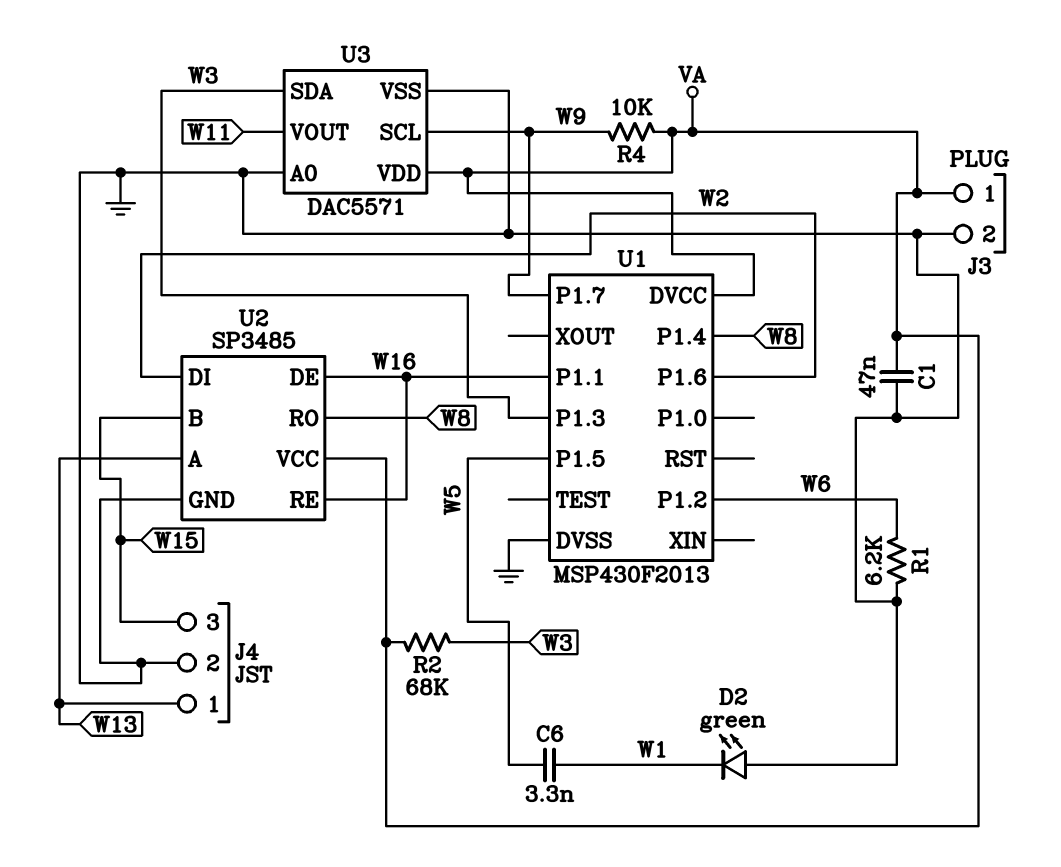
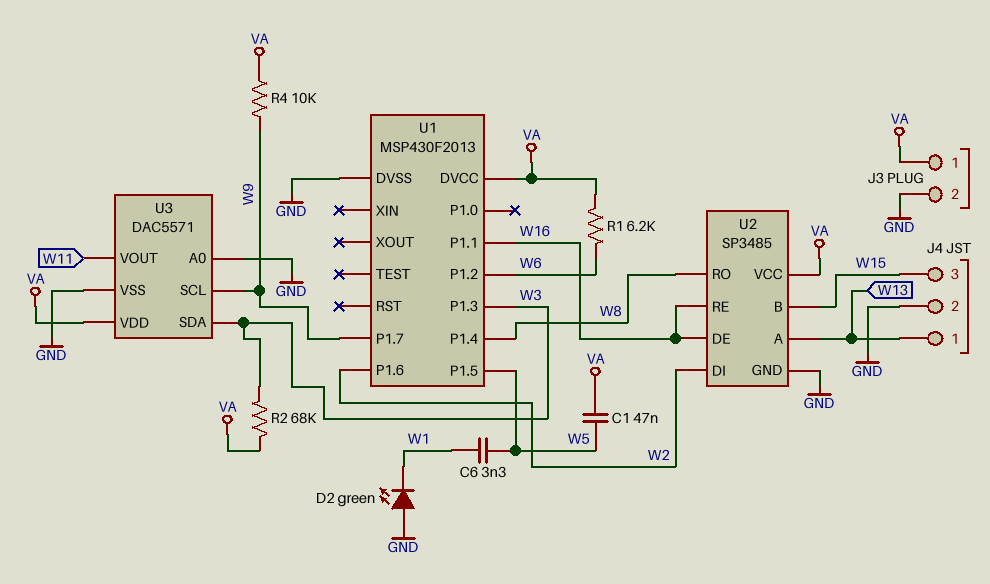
C1: 47nF (GND, VA) -> 47nF (VA, W5)
R1: 6.2k (GND, W6) -> 6.2k (VA, W6)

